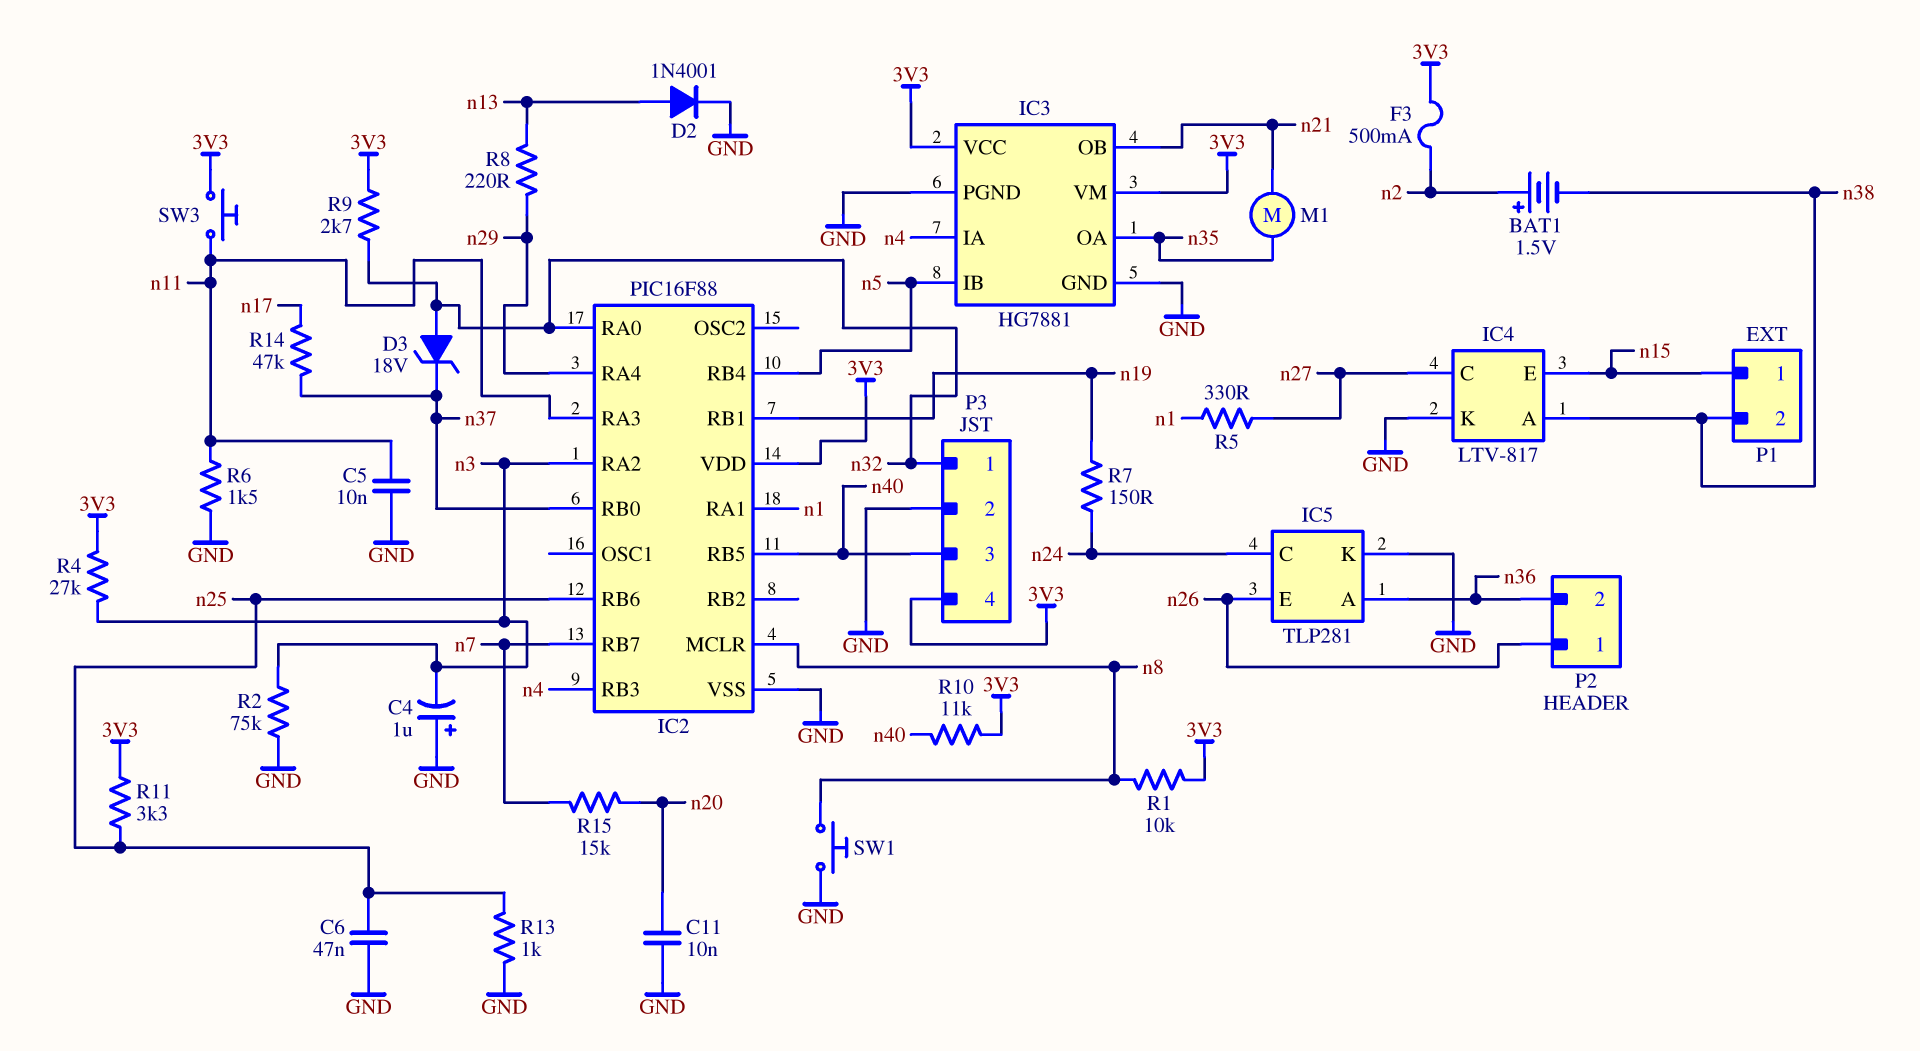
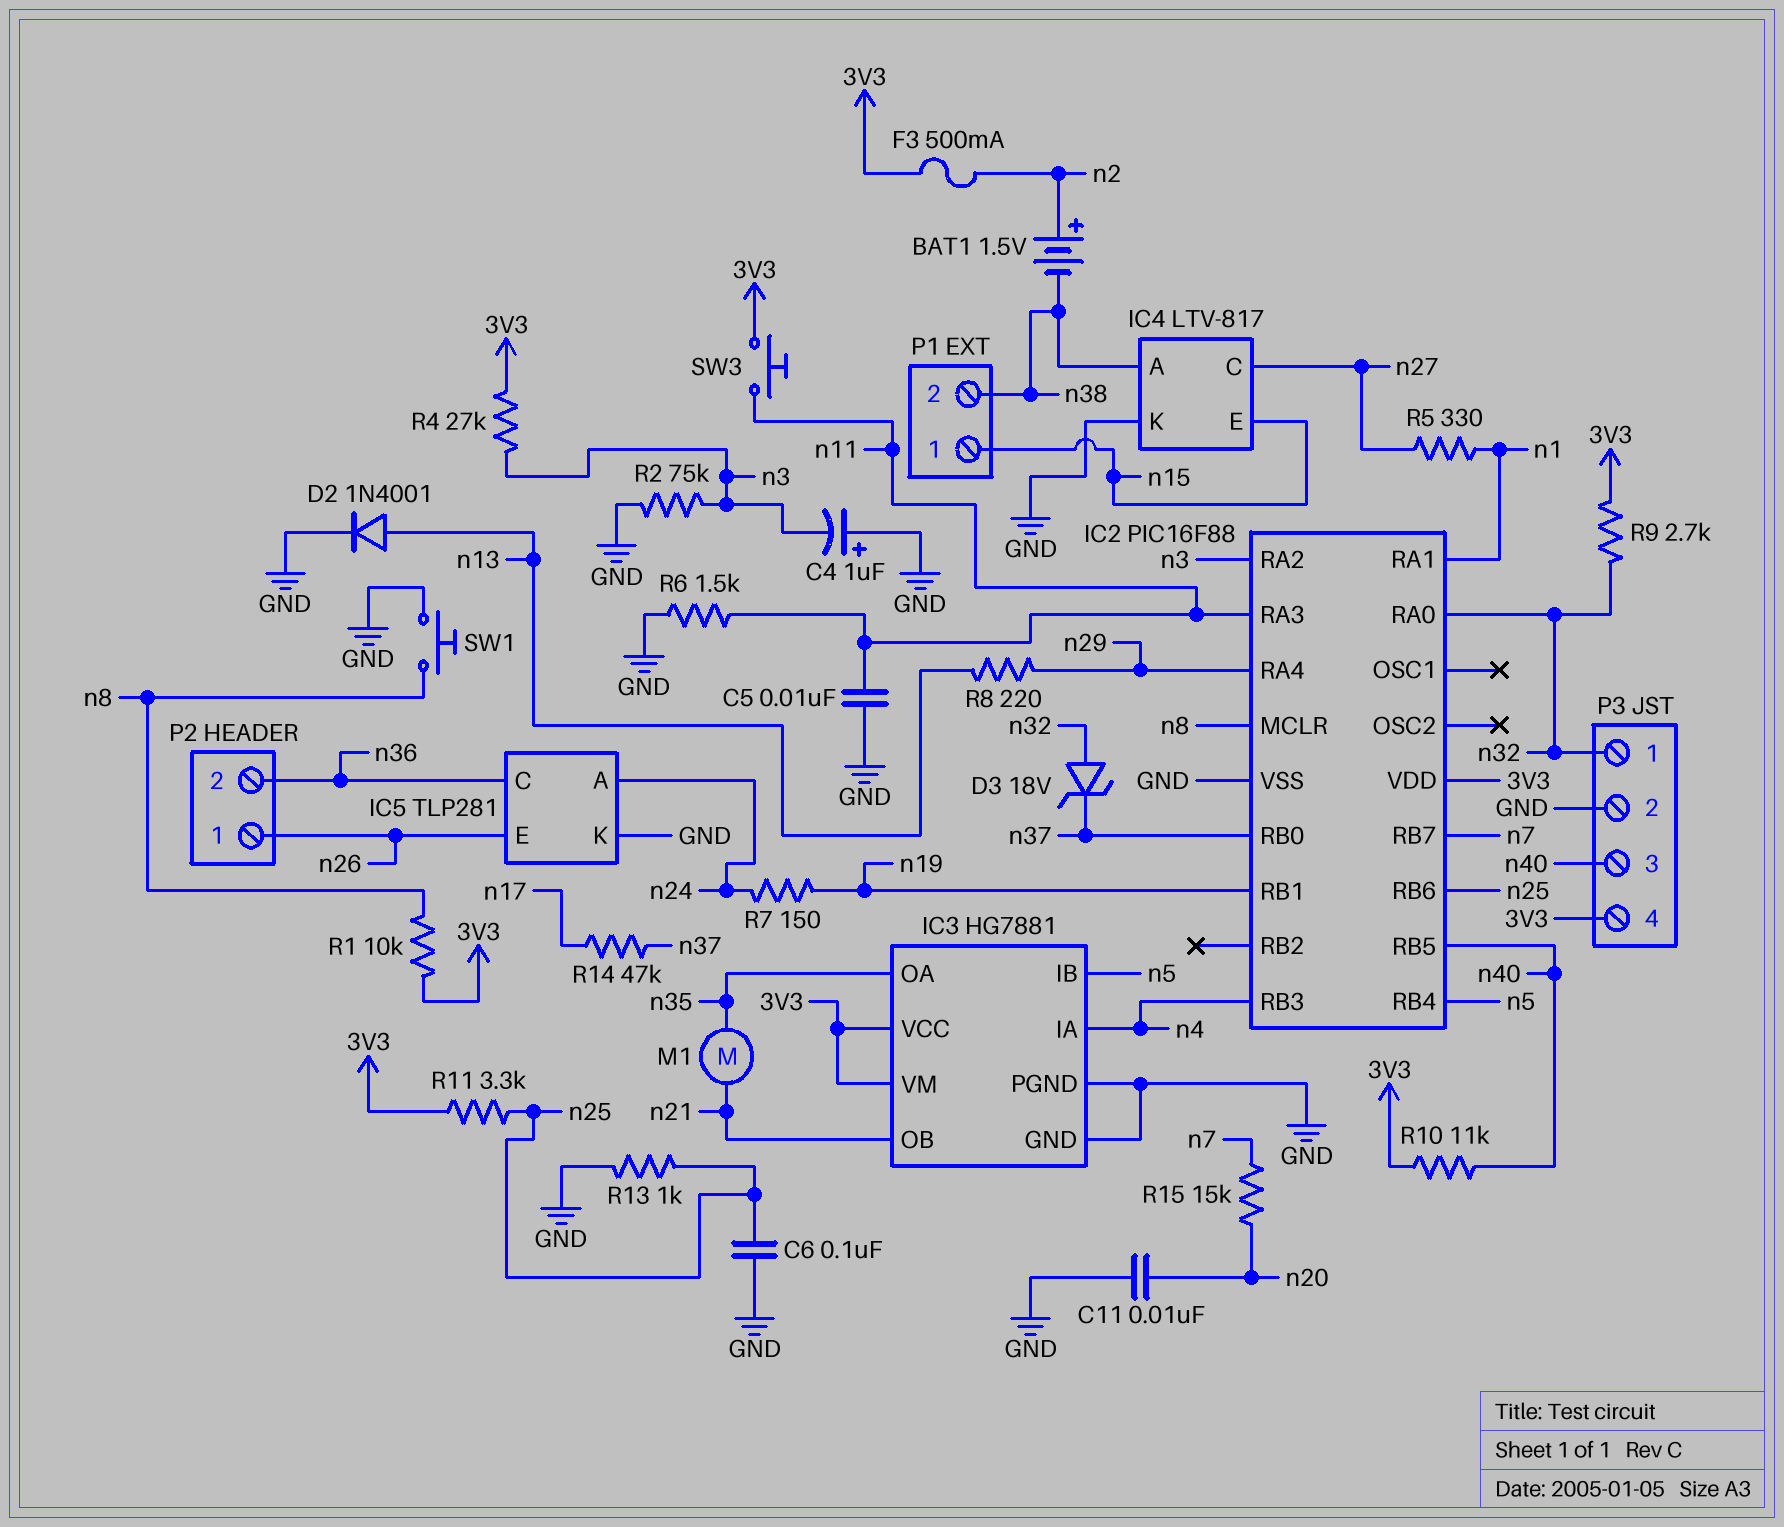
C6: 47nF (GND, n25) -> 100nF (GND, n25)
IC5 pin A: n36 -> n24
IC5 pin C: n24 -> n36

